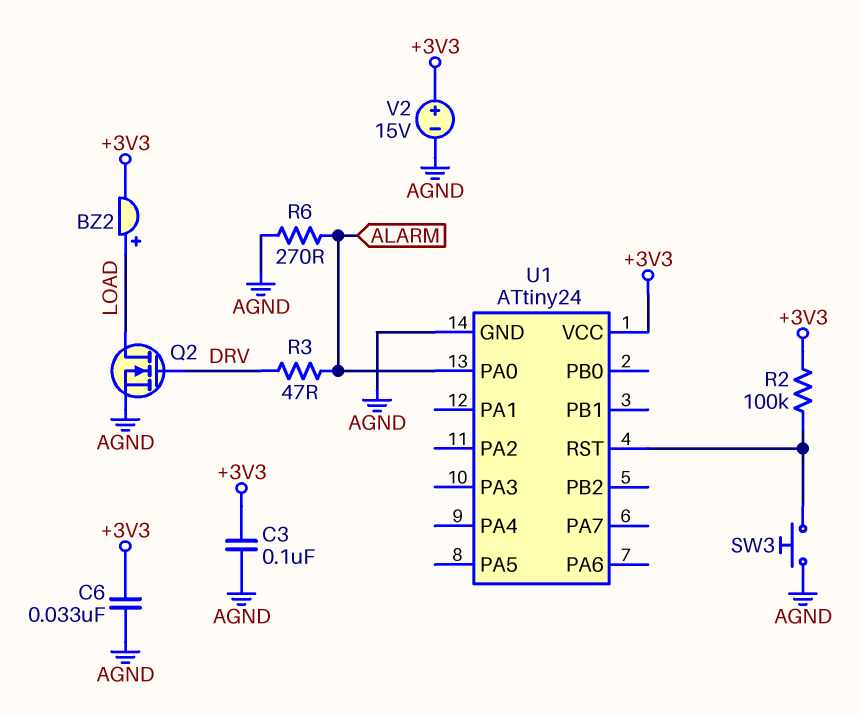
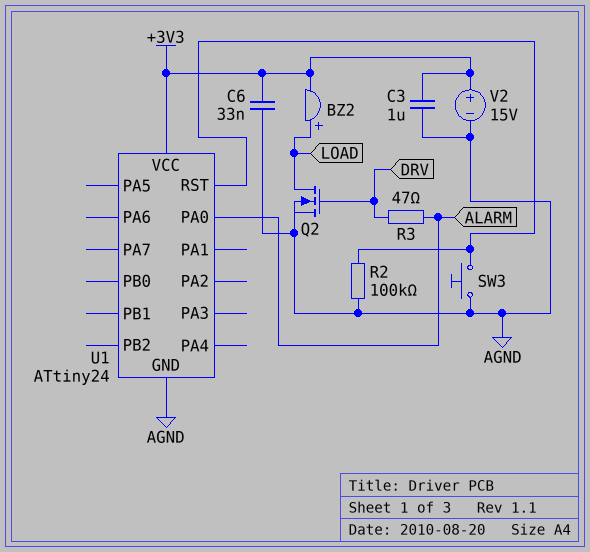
C3: 100nF (+3V3, AGND) -> 1uF (+3V3, AGND)
R2: 100k (+3V3, U1/RST) -> 100k (AGND, U1/RST)
R6: 270 (AGND, ALARM) -> none

